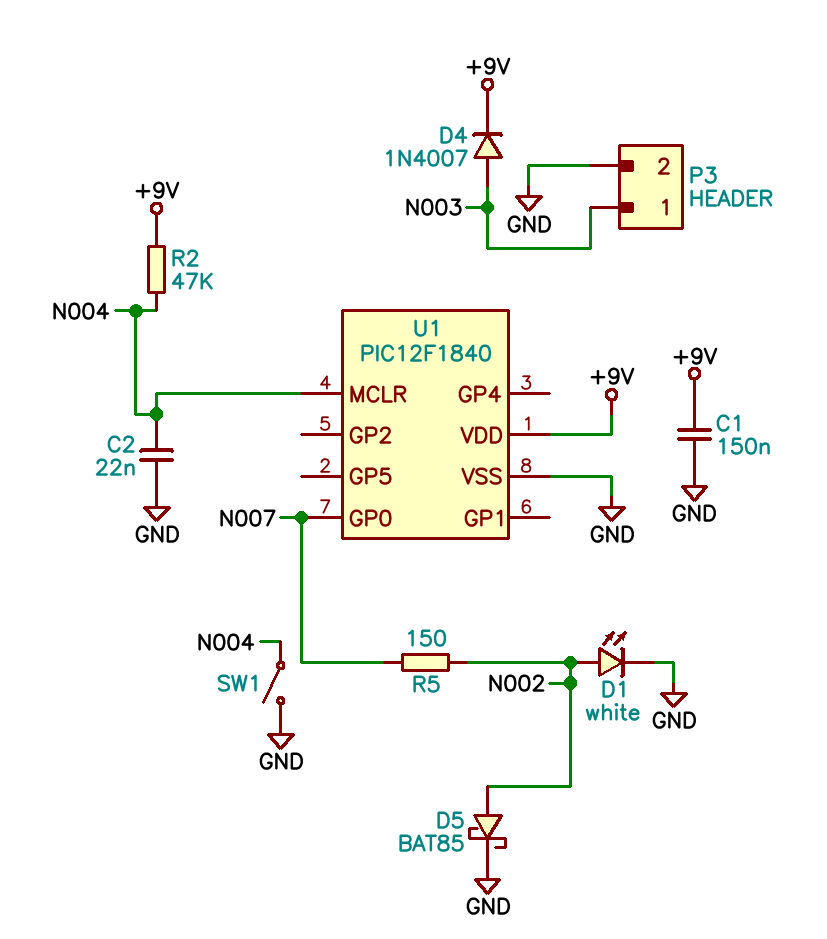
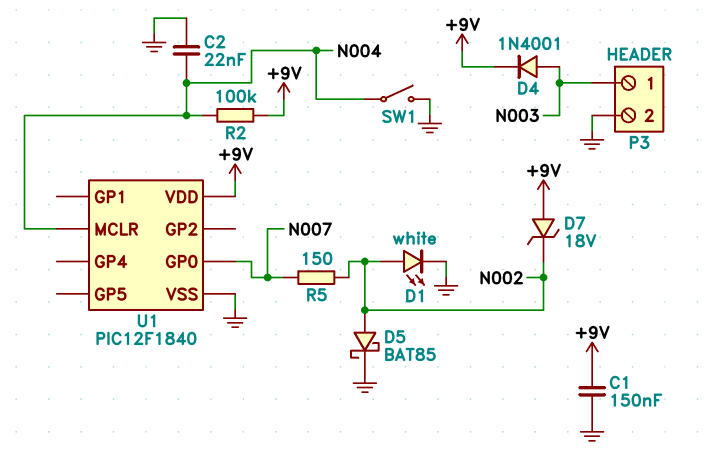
D4: diode 1N4007 (A N003, K +9V) -> diode 1N4001 (A N003, K +9V)
D7: none -> zener 18V (A +9V, K N002)
R2: 47k (+9V, N004) -> 100k (+9V, N004)

